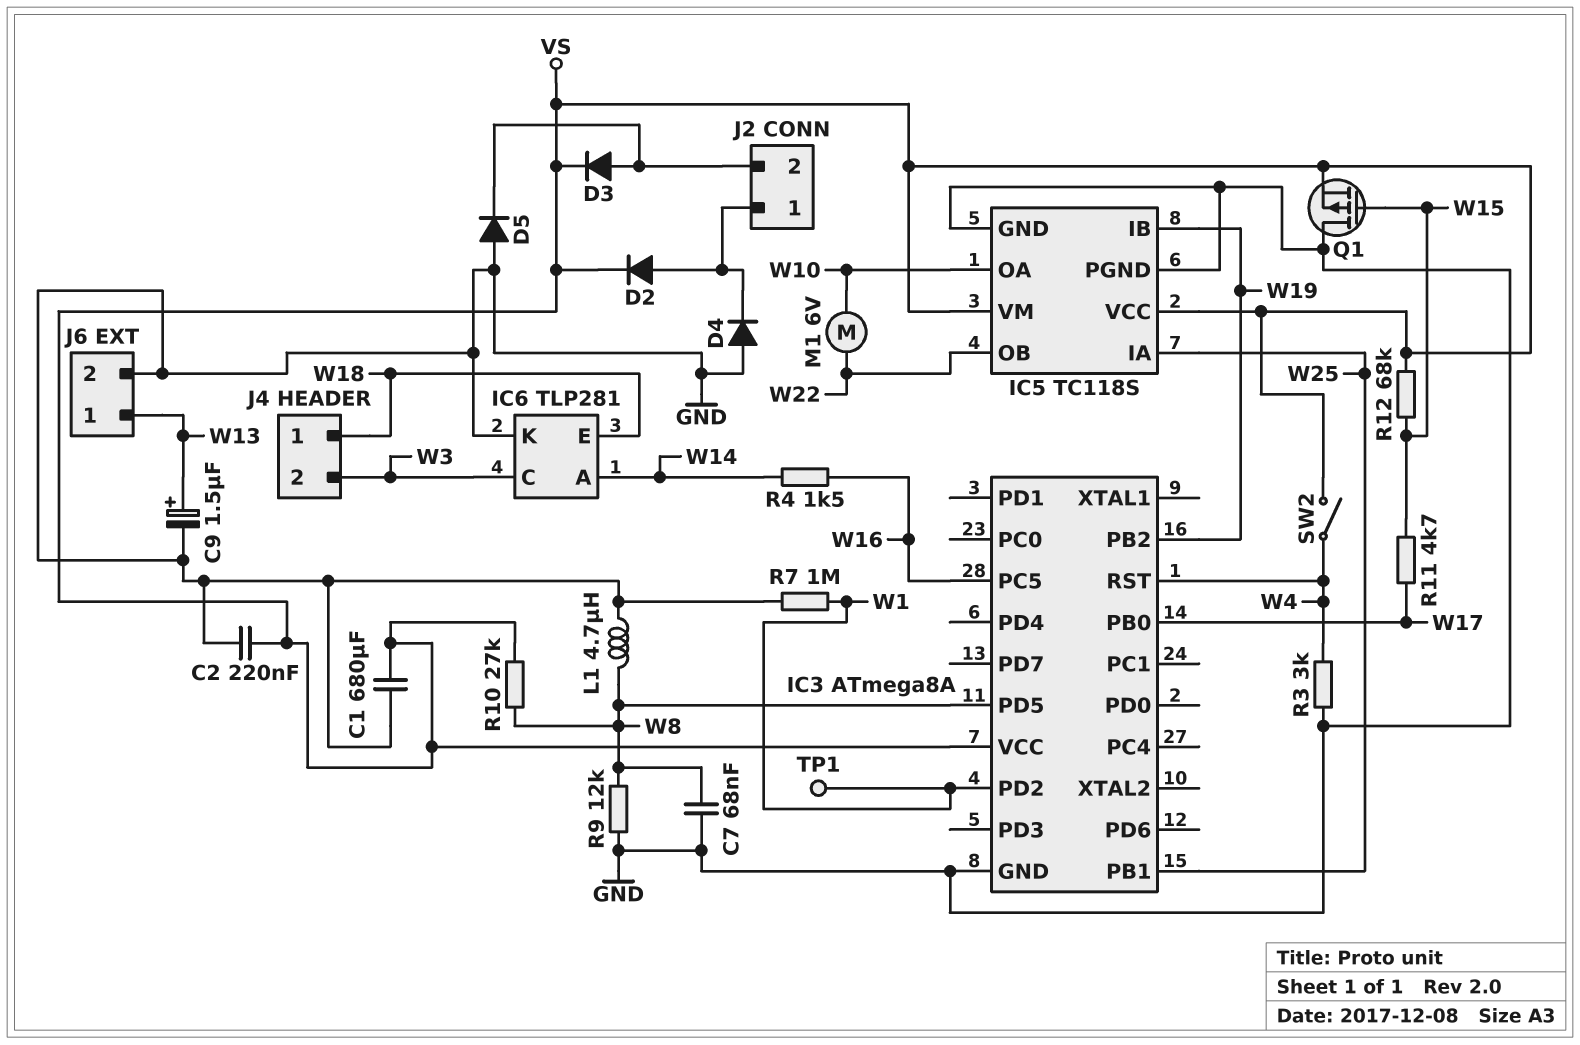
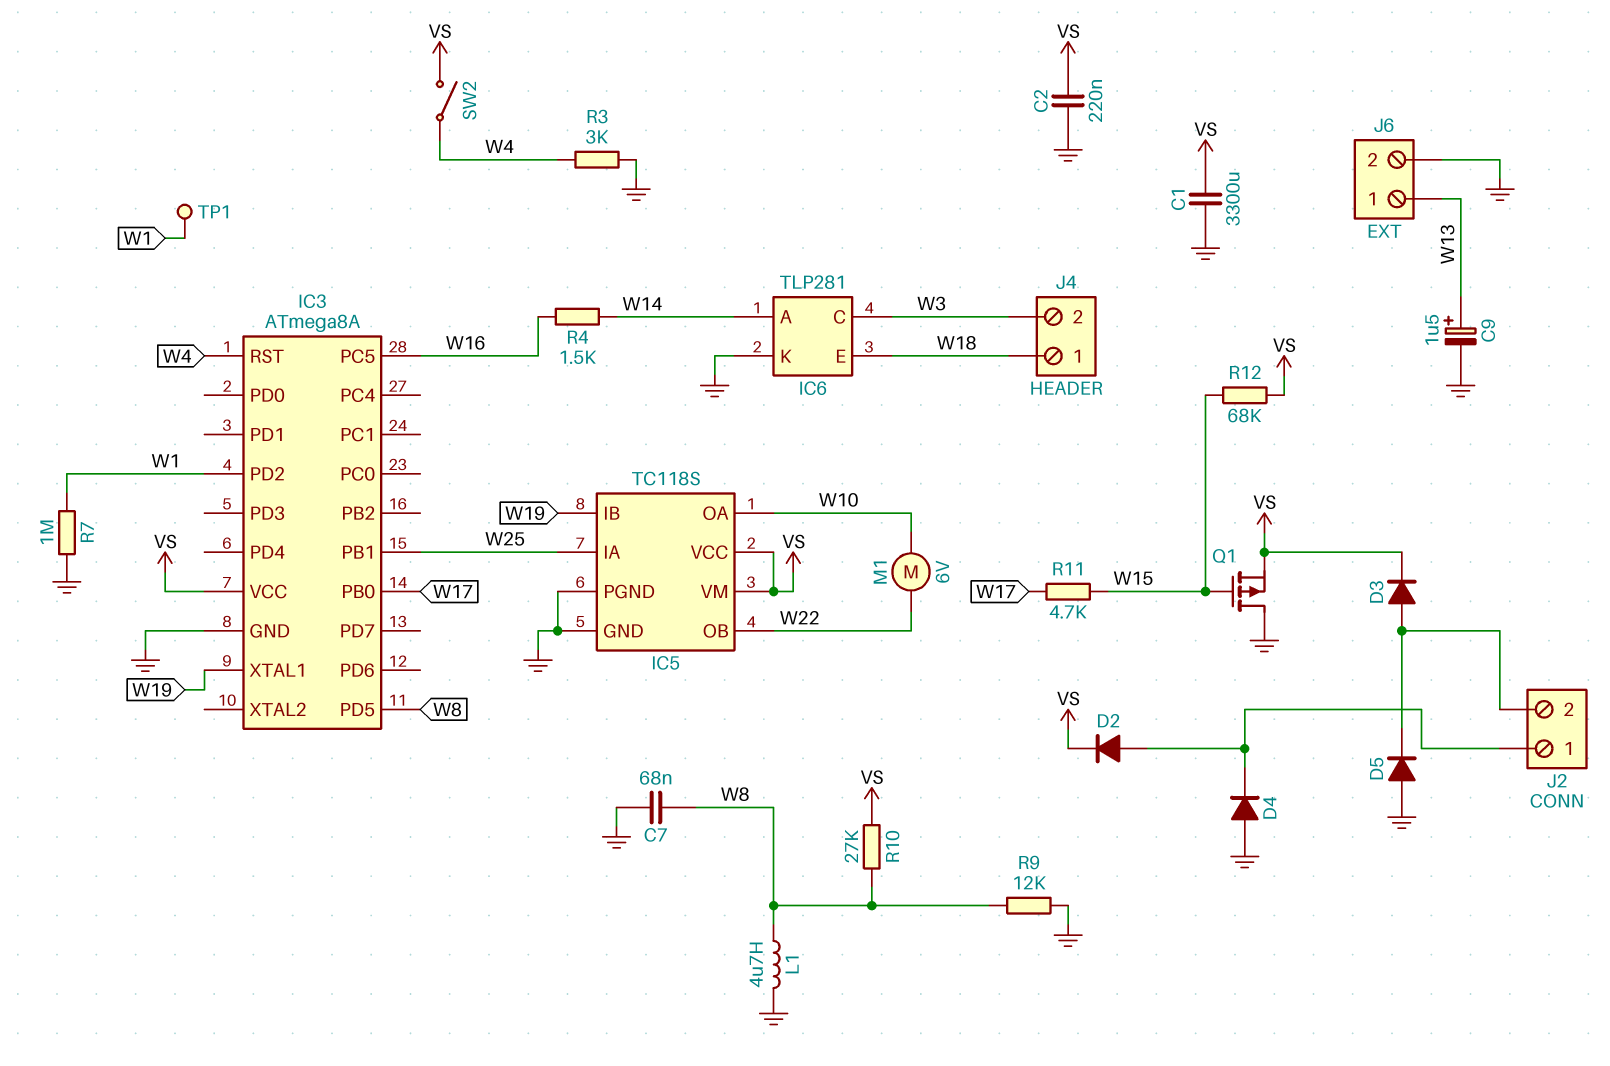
C1: 680uF (GND, VS) -> 3300uF (GND, VS)
IC3 pin PB2: W19 -> none
IC3 pin XTAL1: none -> W19

